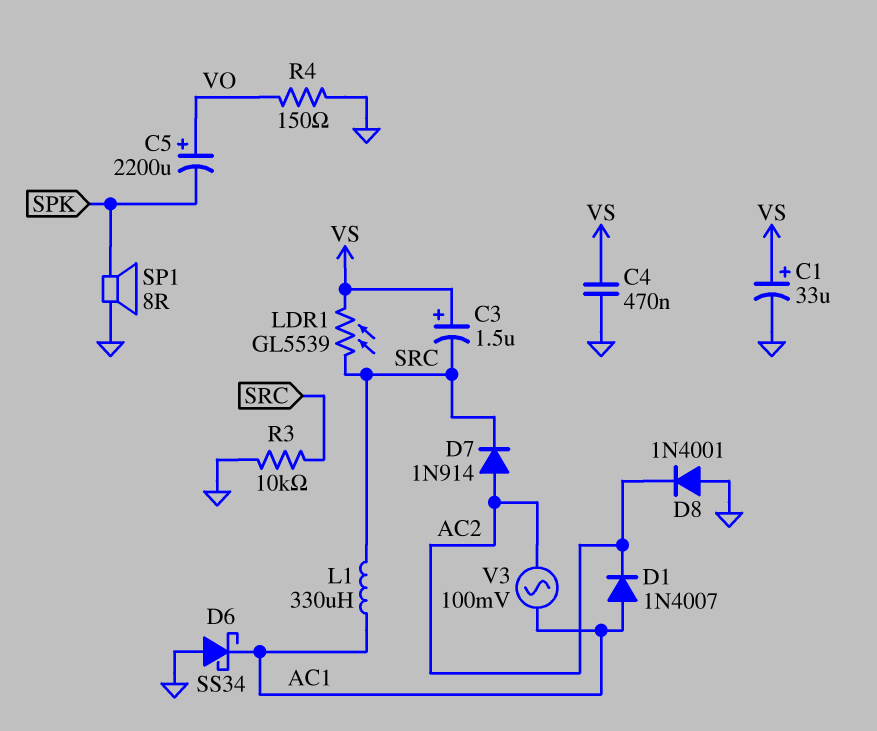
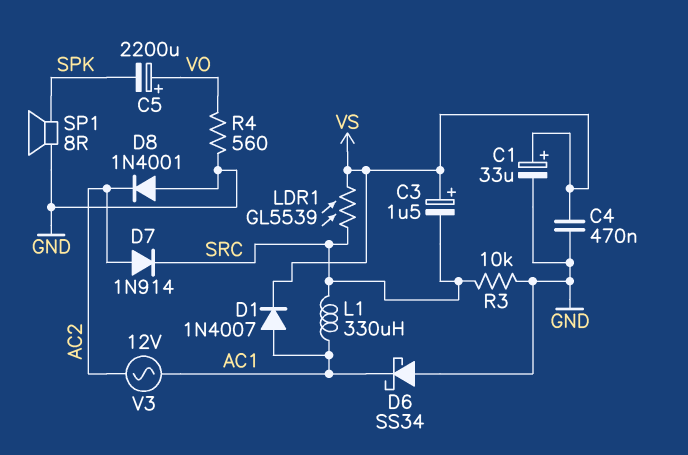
D1: diode 1N4007 (A AC1, K AC2) -> diode 1N4007 (A AC1, K VS)
R4: 150 (GND, VO) -> 560 (GND, VO)
V3: AC 100mV (AC1, AC2) -> AC 12V (AC1, AC2)

